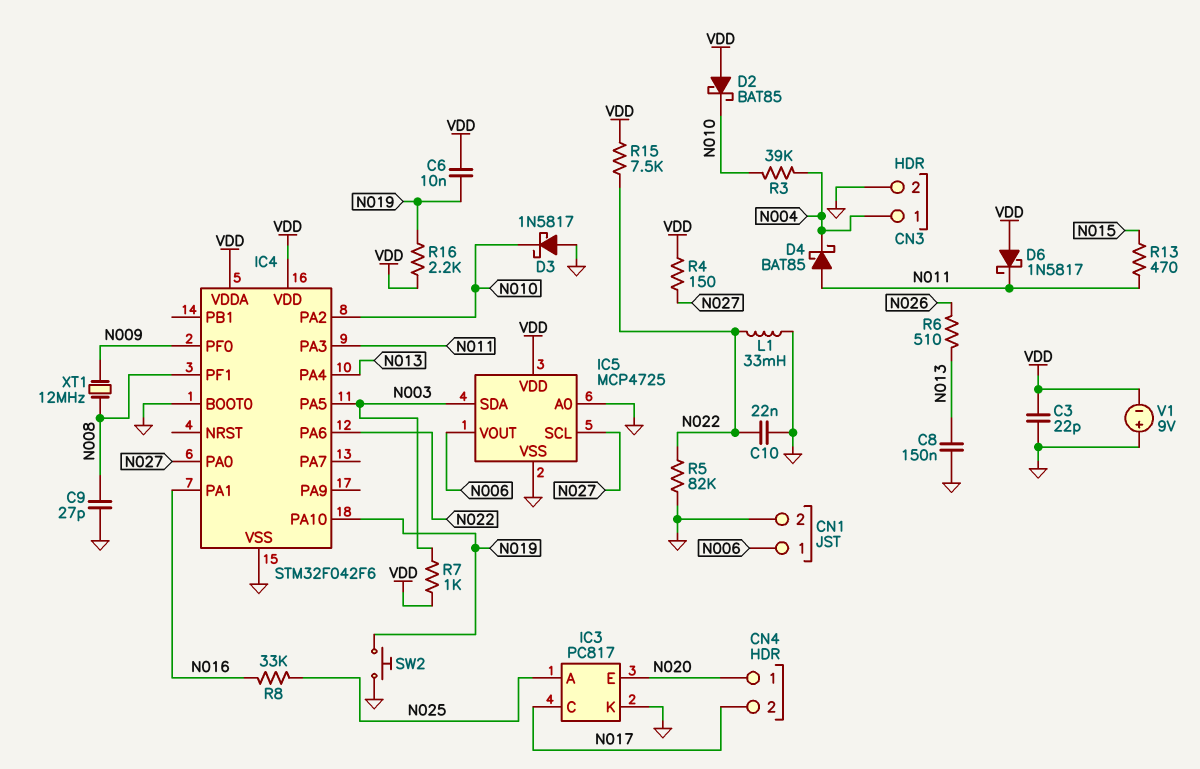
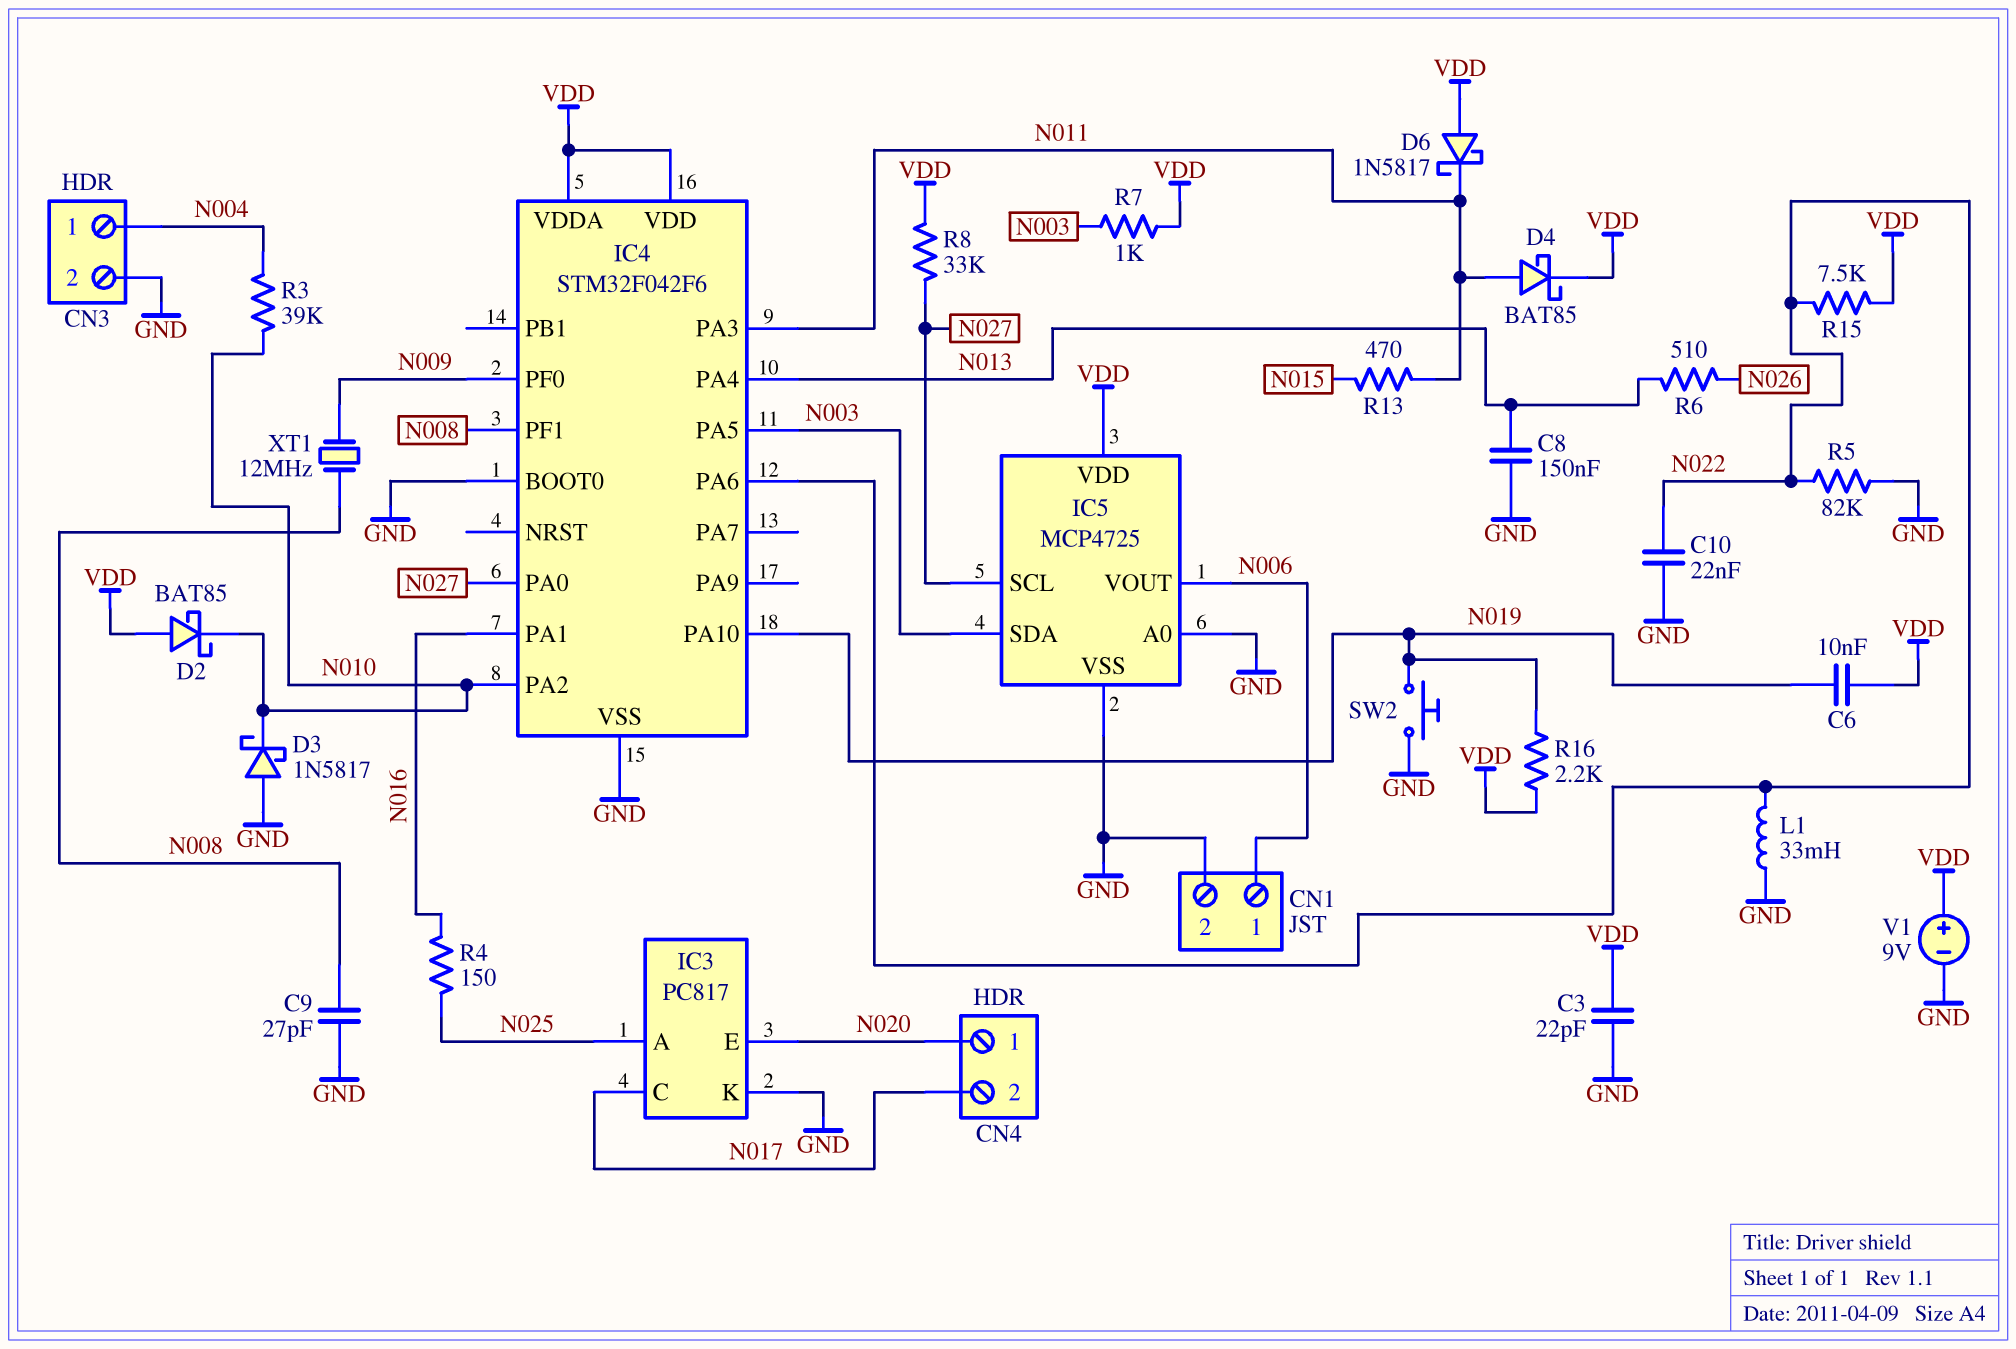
D4: schottky BAT85 (A N011, K N004) -> schottky BAT85 (A N011, K VDD)
R4: 150 (N027, VDD) -> 150 (N016, N025)
R8: 33k (N016, N025) -> 33k (N027, VDD)
V1: 9V (plus GND, minus VDD) -> 9V (plus VDD, minus GND)

